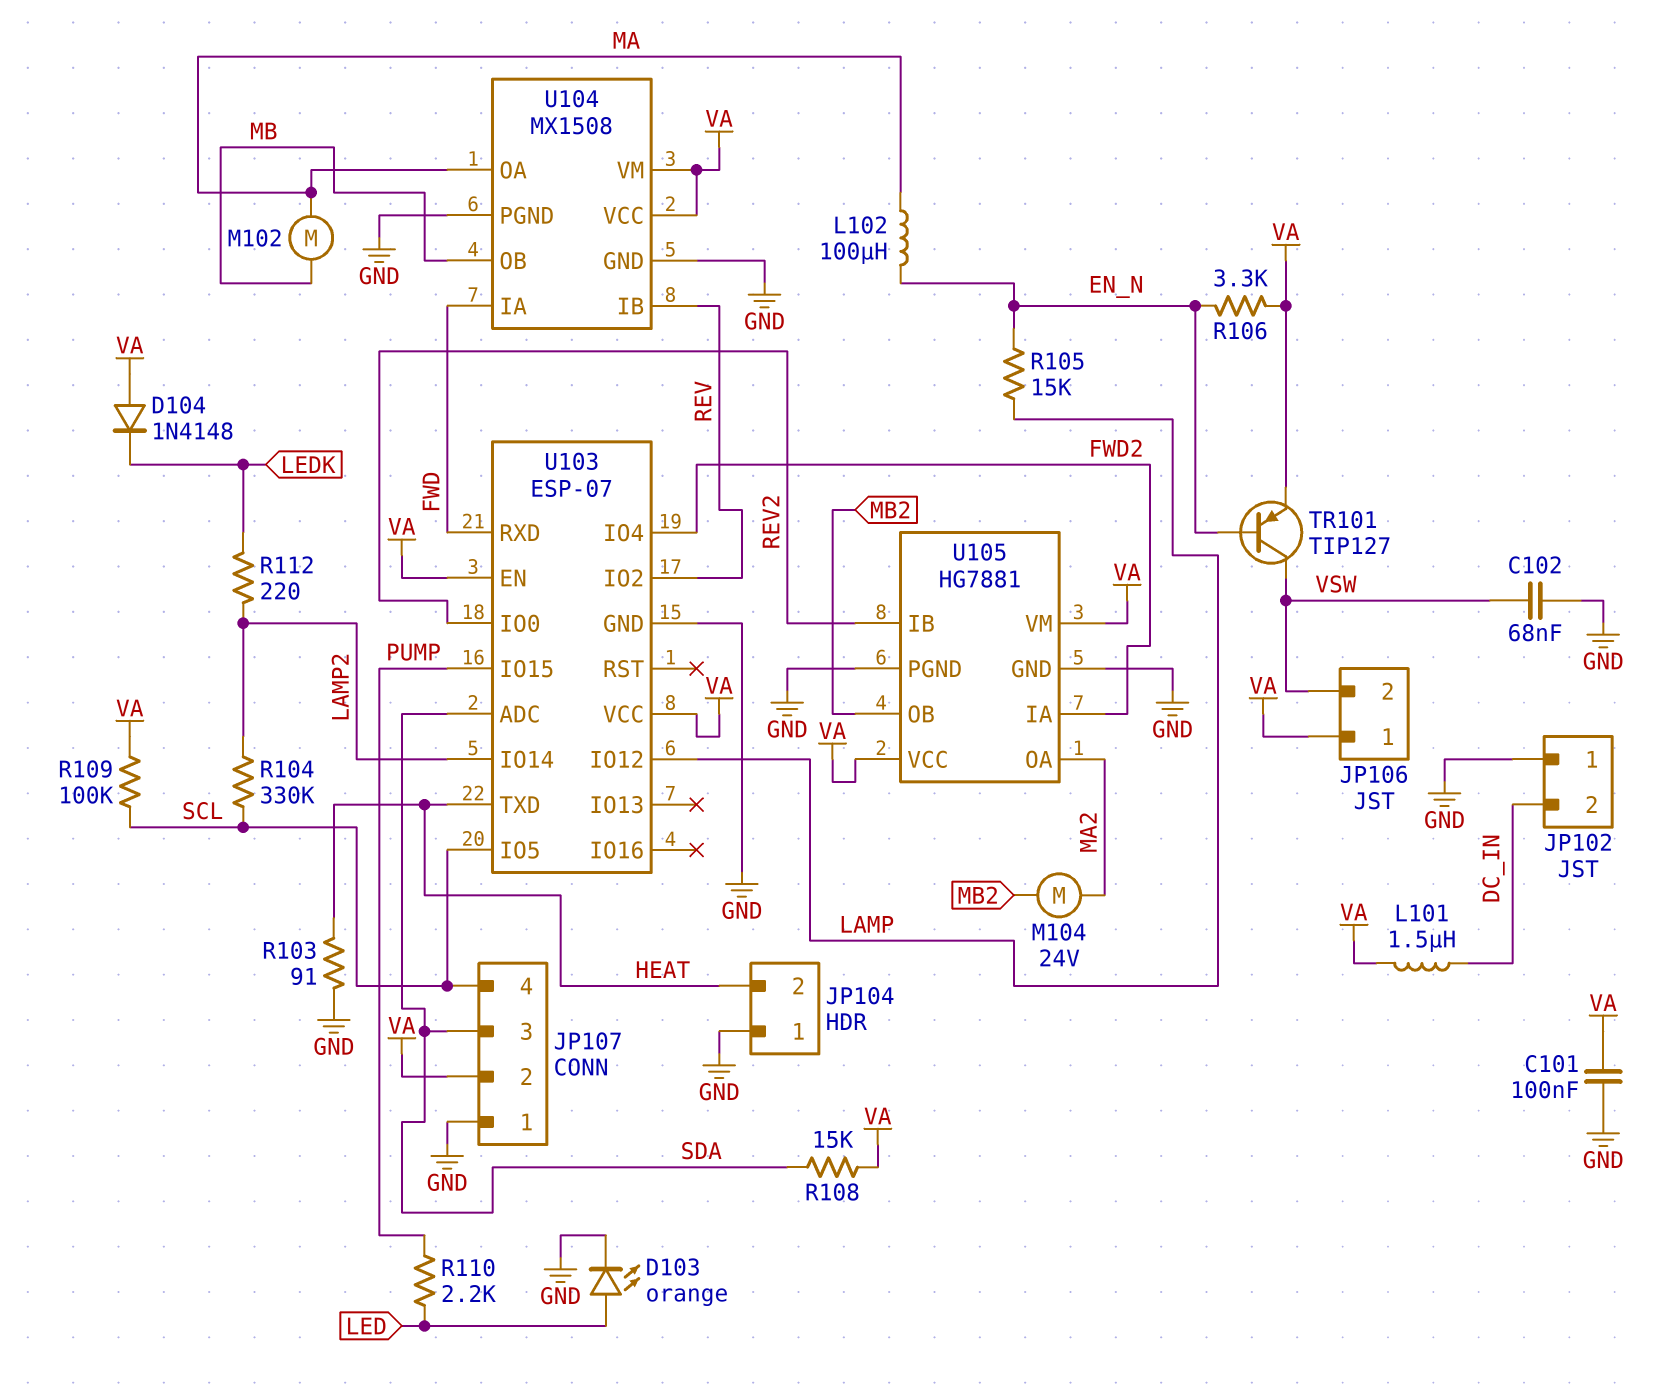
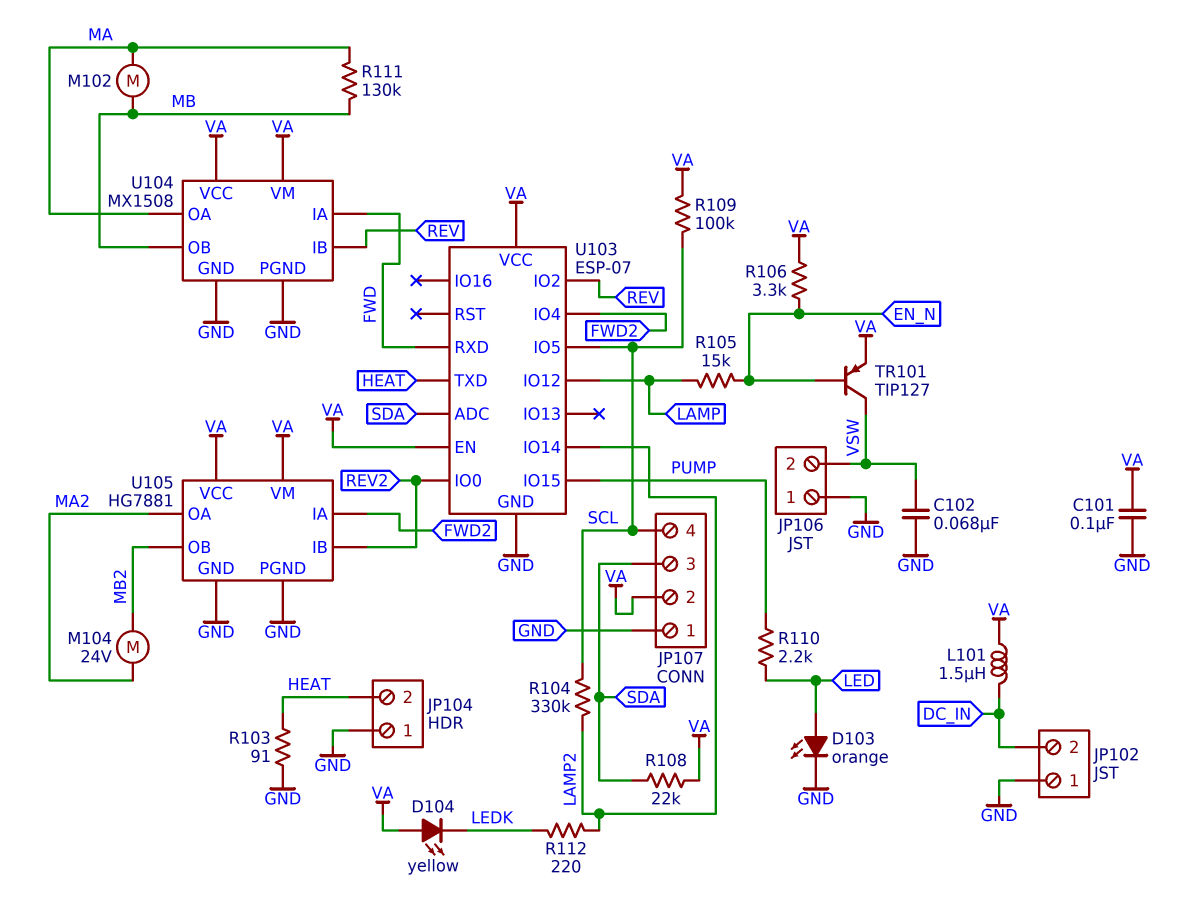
D104: diode 1N4148 (A VA, K LEDK) -> LED yellow (A VA, K LEDK)
JP106 pin 1: VA -> GND
L102: 100uH (EN_N, MA) -> none
R108: 15k (SDA, VA) -> 22k (SDA, VA)
R111: none -> 130k (MA, MB)

